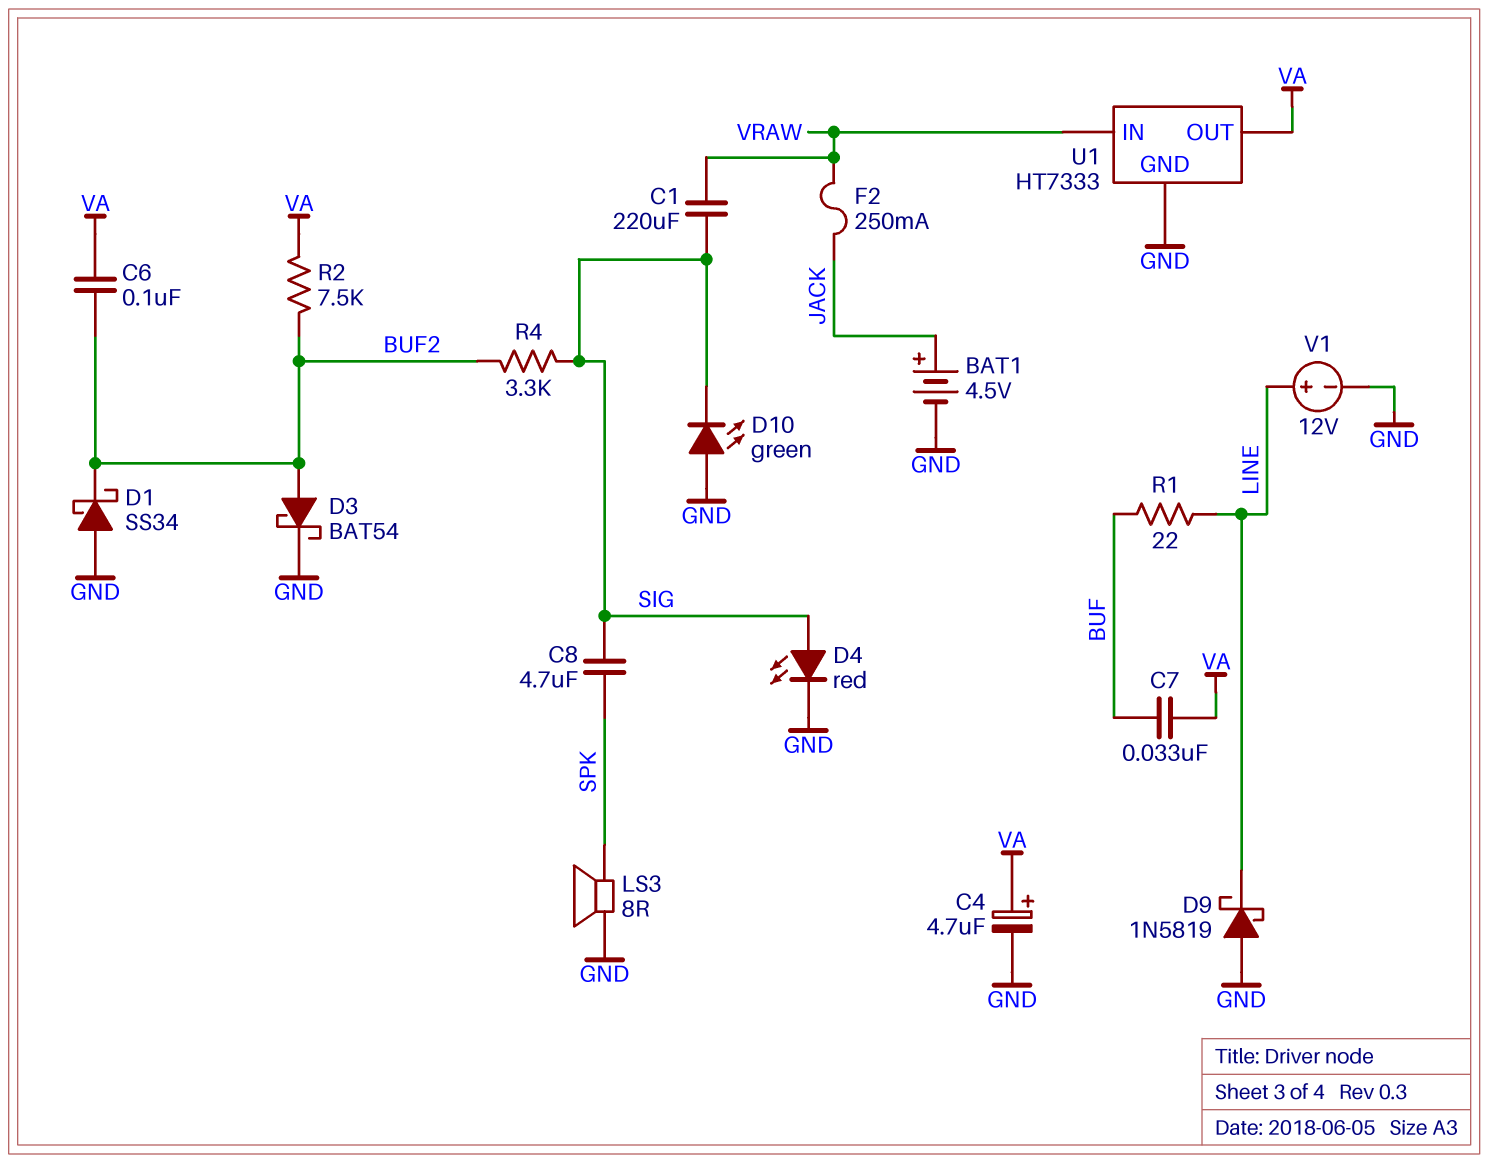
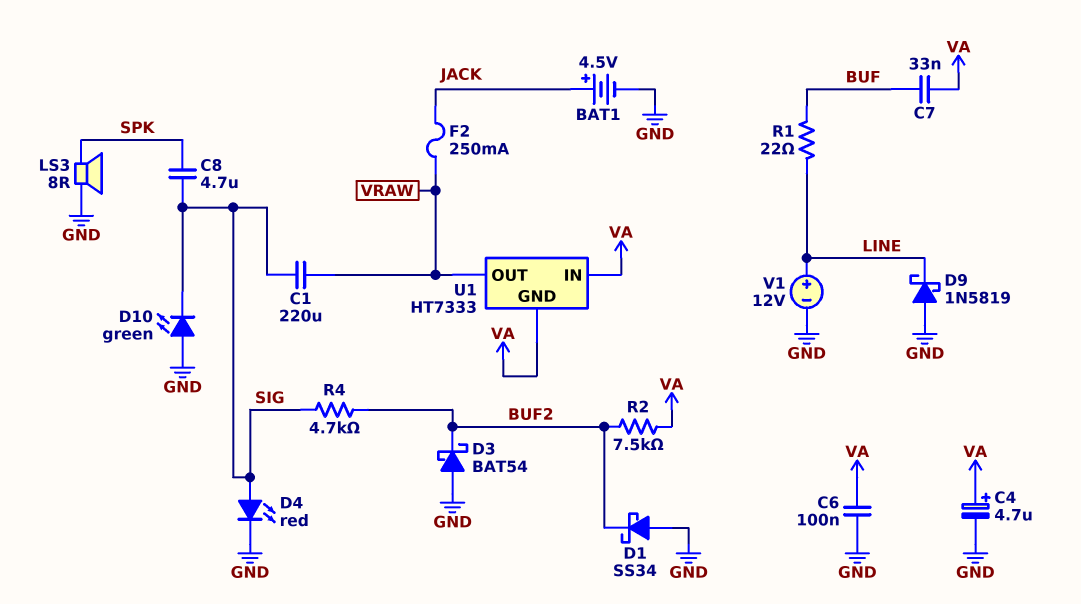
C6: 100nF (BUF2, VA) -> 100nF (GND, VA)
D3: schottky BAT54 (A BUF2, K GND) -> schottky BAT54 (A GND, K BUF2)
R4: 3.3k (BUF2, SIG) -> 4.7k (BUF2, SIG)
U1 pin GND: GND -> VA
U1 pin IN: VRAW -> VA
U1 pin OUT: VA -> VRAW

